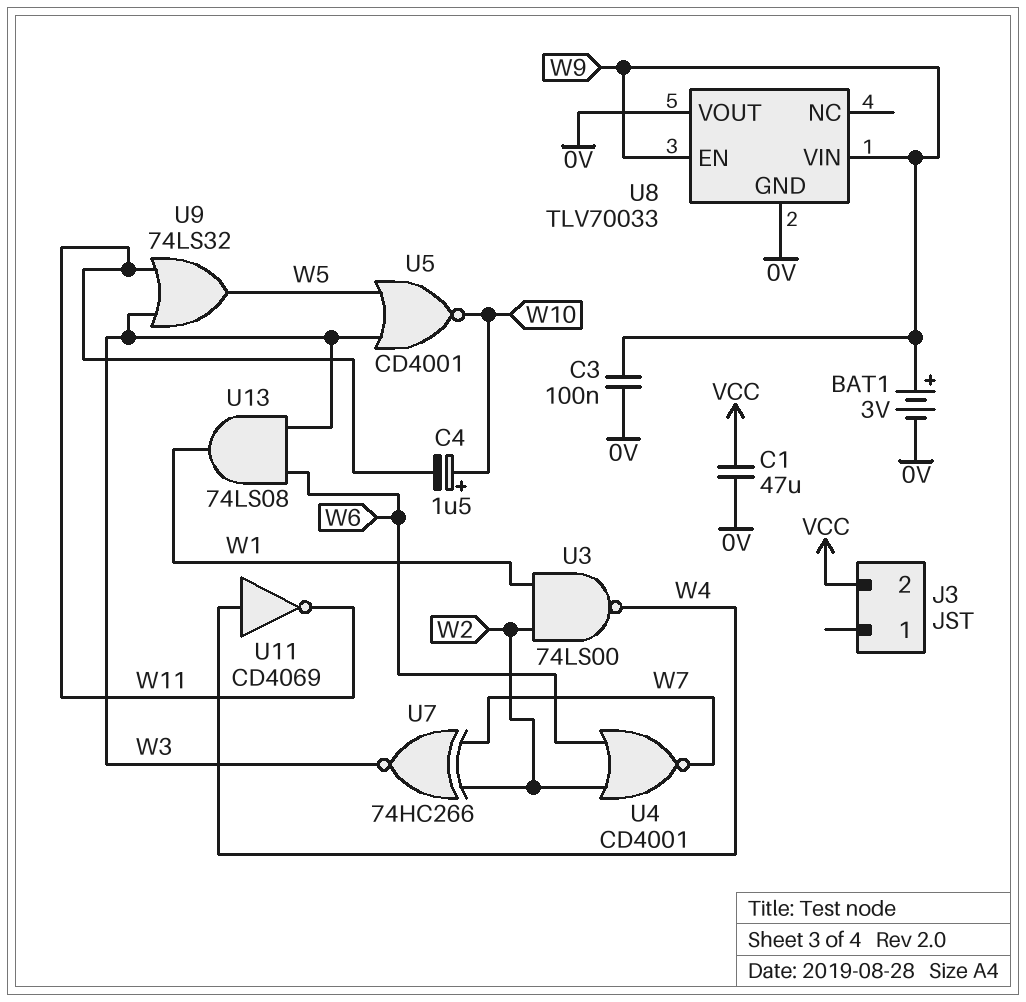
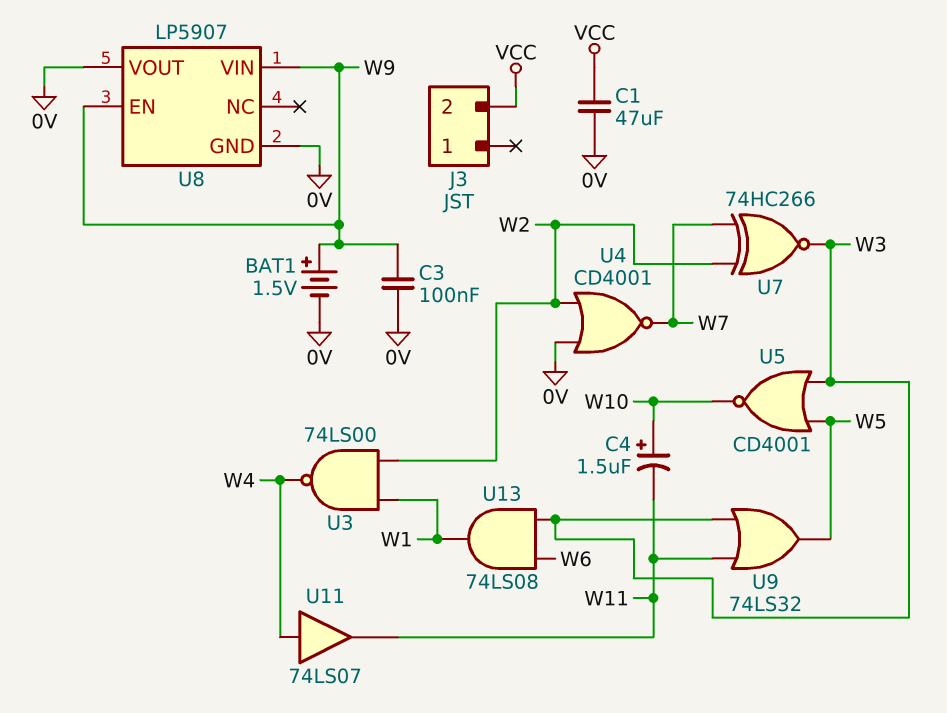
BAT1: 3V (plus W9, minus 0V) -> 1.5V (plus W9, minus 0V)
U4: NOR CD4001 (in W2, in W6, out W7) -> NOR CD4001 (in 0V, in W2, out W7)
U8: TLV70033 -> LP5907
U11: NOT CD4069 (in W4, out W11) -> buffer 74LS07 (in W4, out W11)

